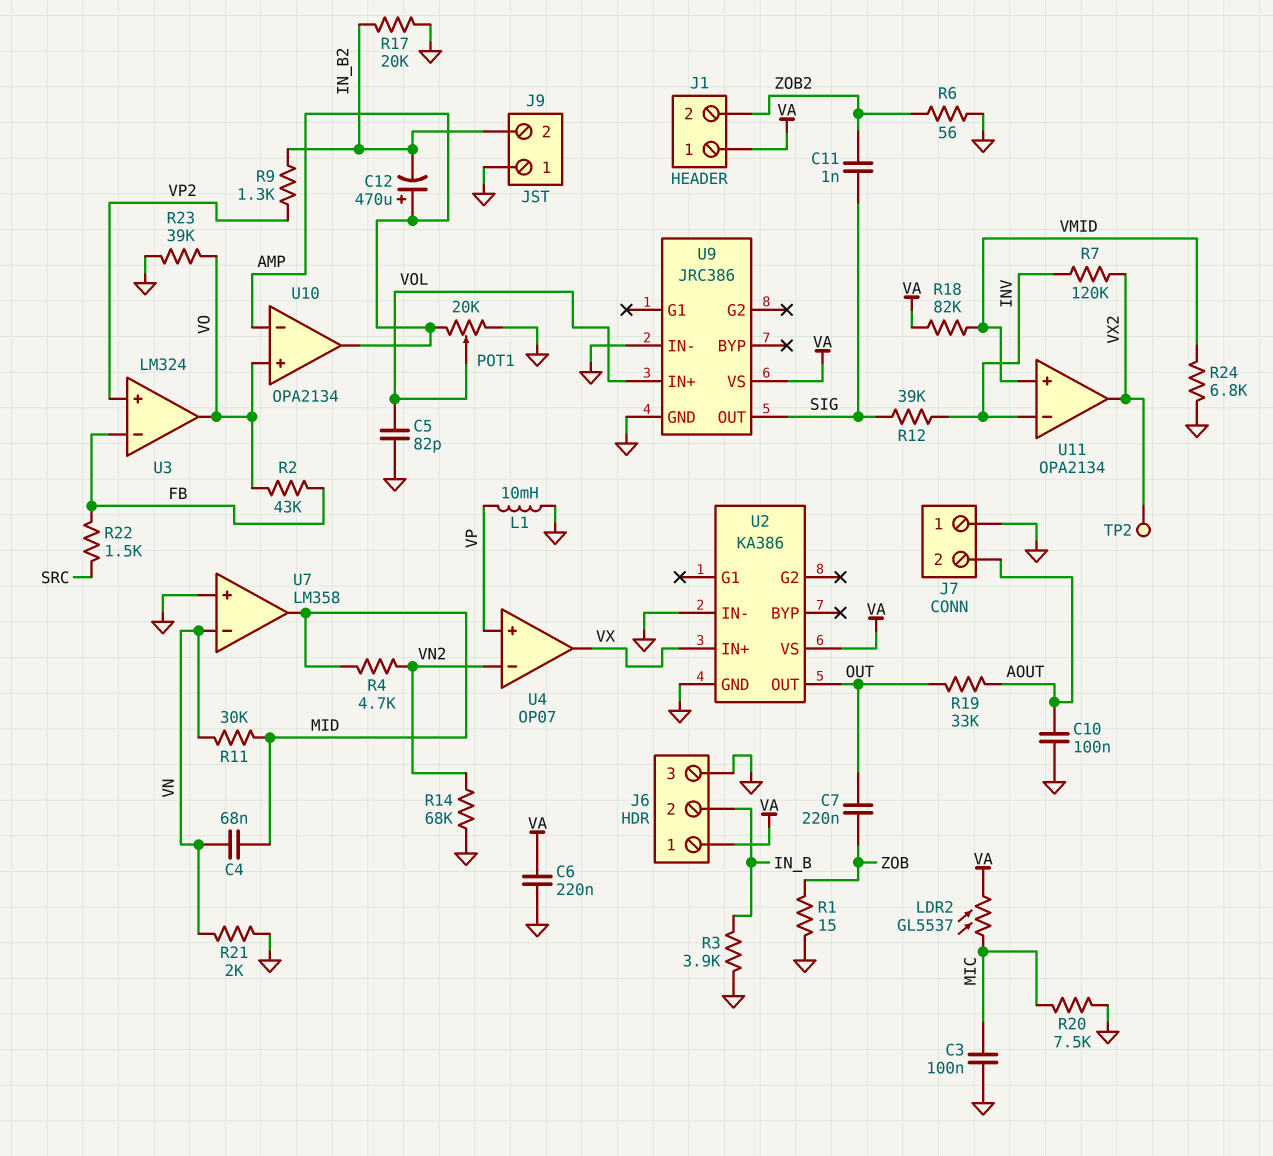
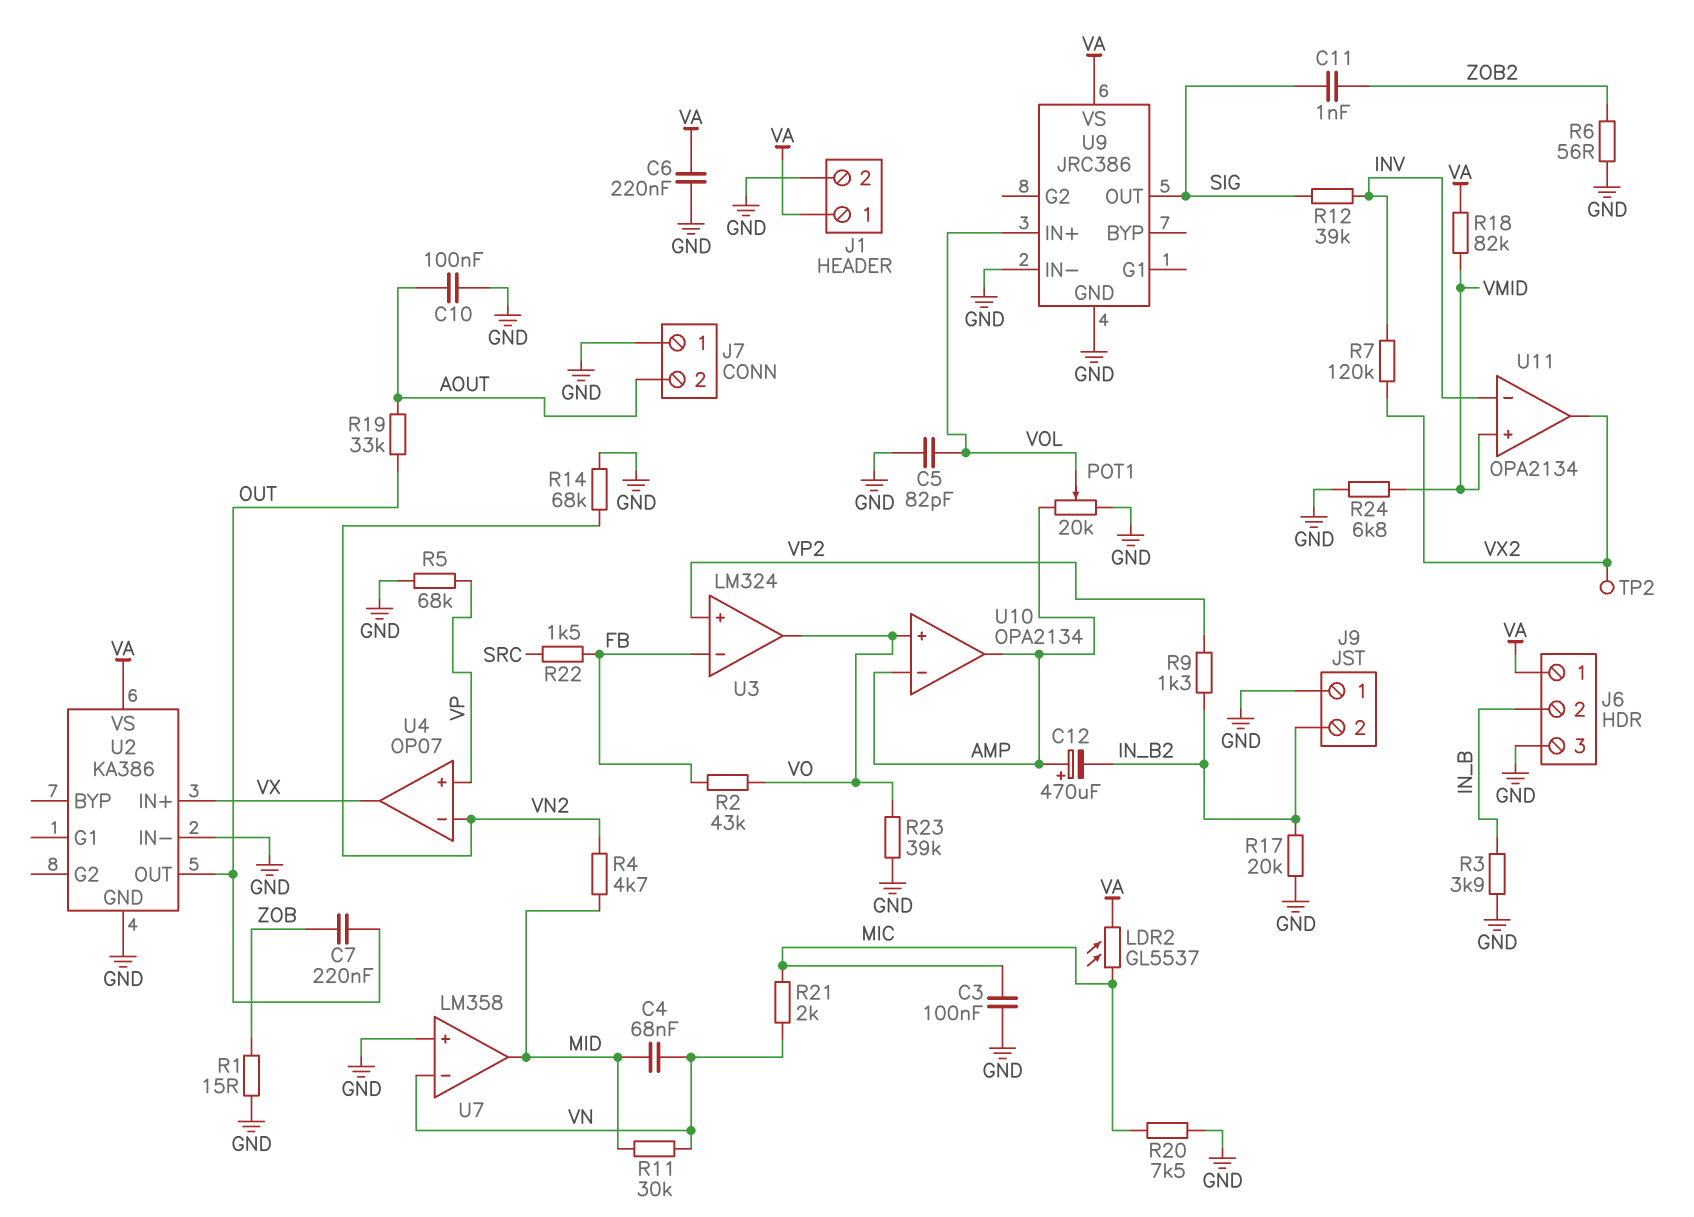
J1 pin 2: ZOB2 -> GND
L1: 10mH (GND, VP) -> none
R5: none -> 68k (GND, VP)
R21: 2k (GND, VN) -> 2k (MIC, VN)

